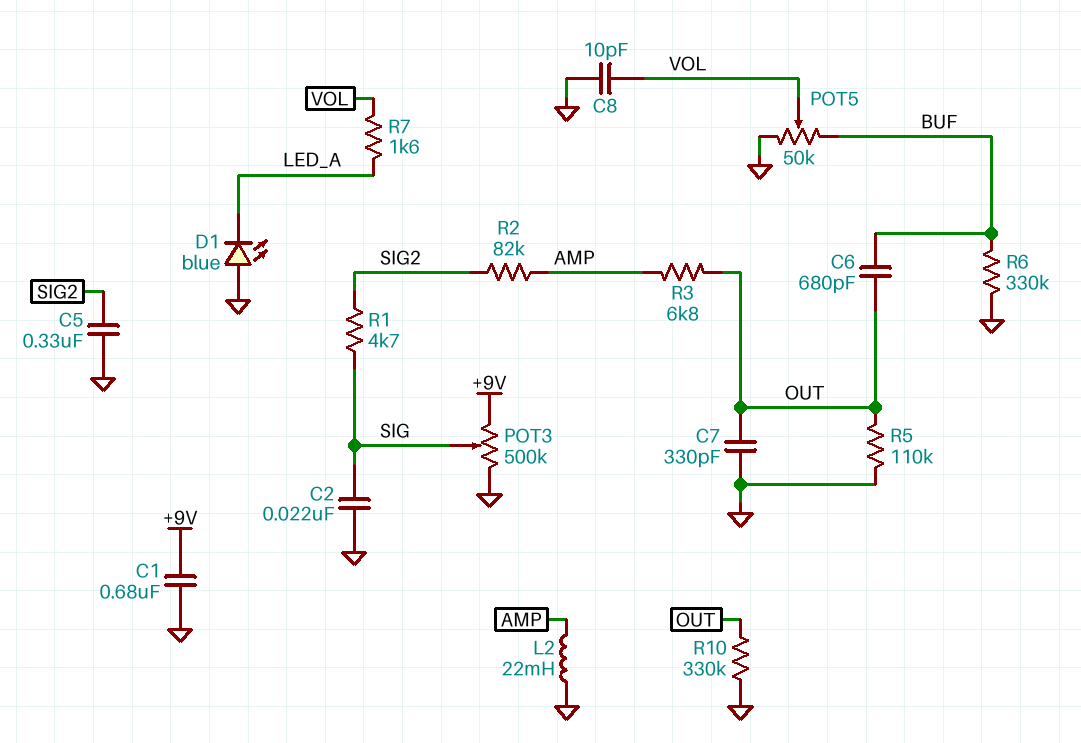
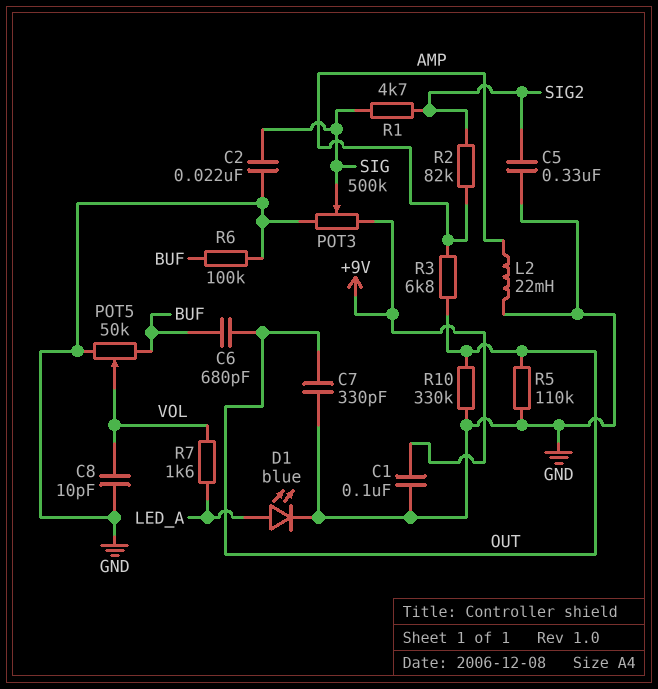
C1: 680nF (+9V, GND) -> 100nF (+9V, GND)
D1: LED blue (A GND, K LED_A) -> LED blue (A LED_A, K GND)
R6: 330k (BUF, GND) -> 100k (BUF, GND)

